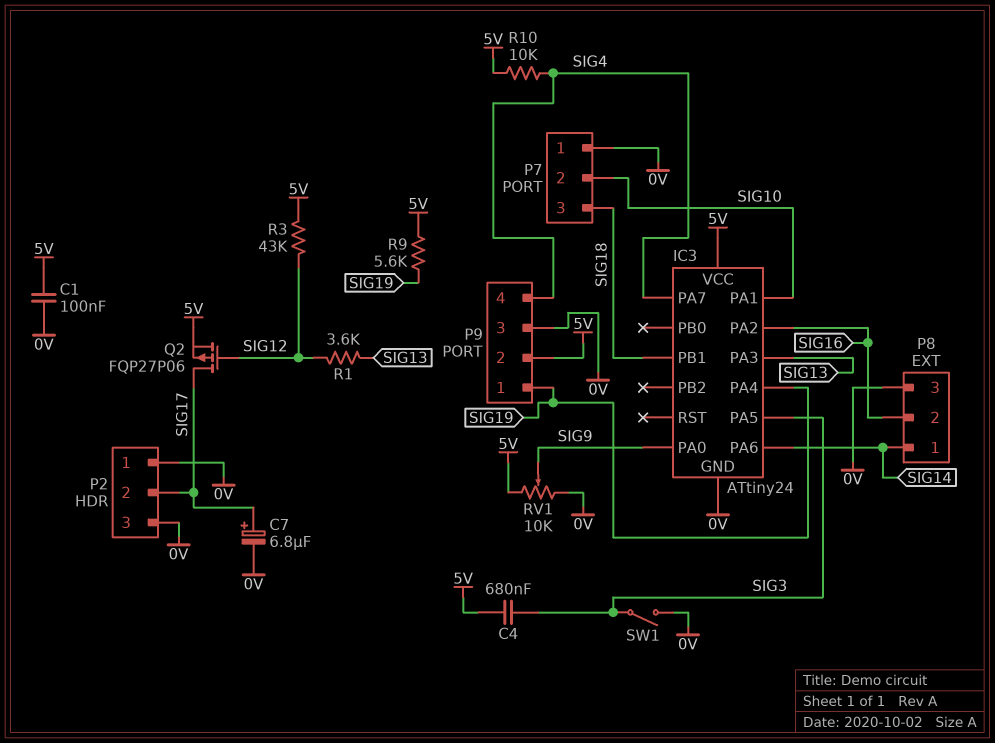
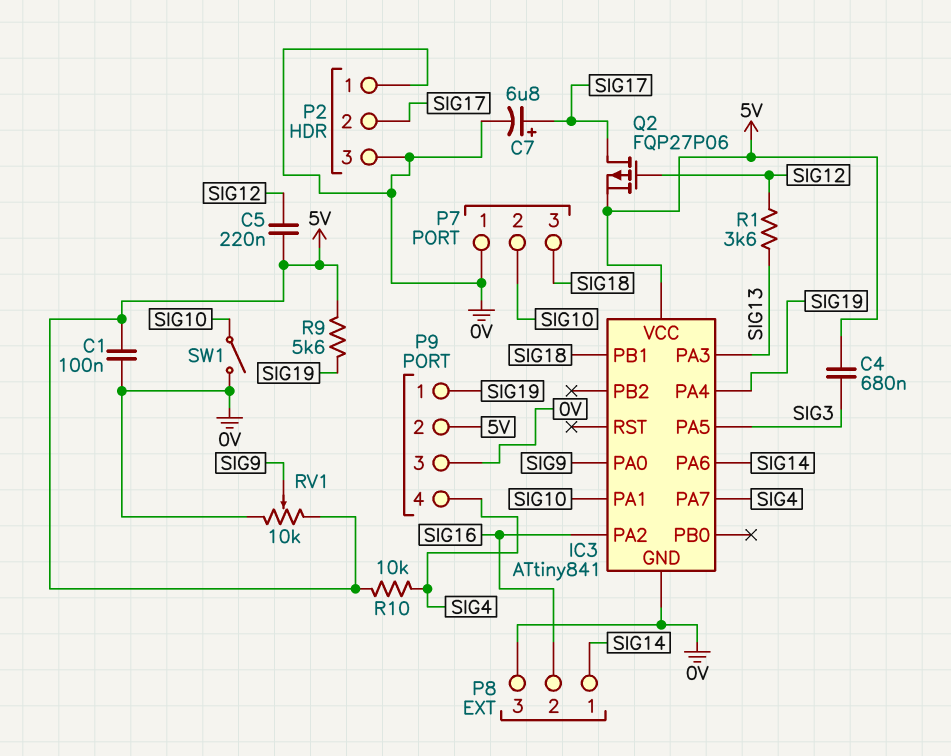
C5: none -> 220nF (5V, SIG12)
IC3: ATtiny24 -> ATtiny841
R3: 43k (5V, SIG12) -> none
SW1: switch (0V, SIG3) -> switch (0V, SIG10)

